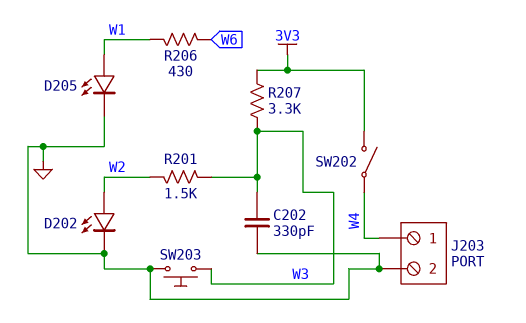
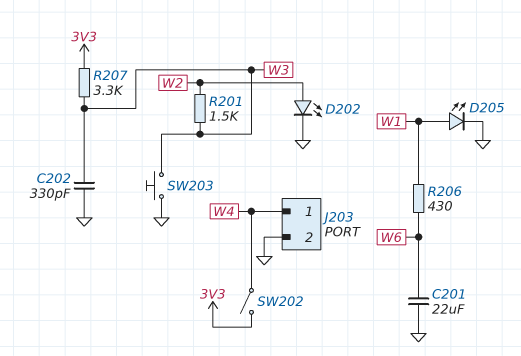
C201: none -> 22uF (GND, W6)

